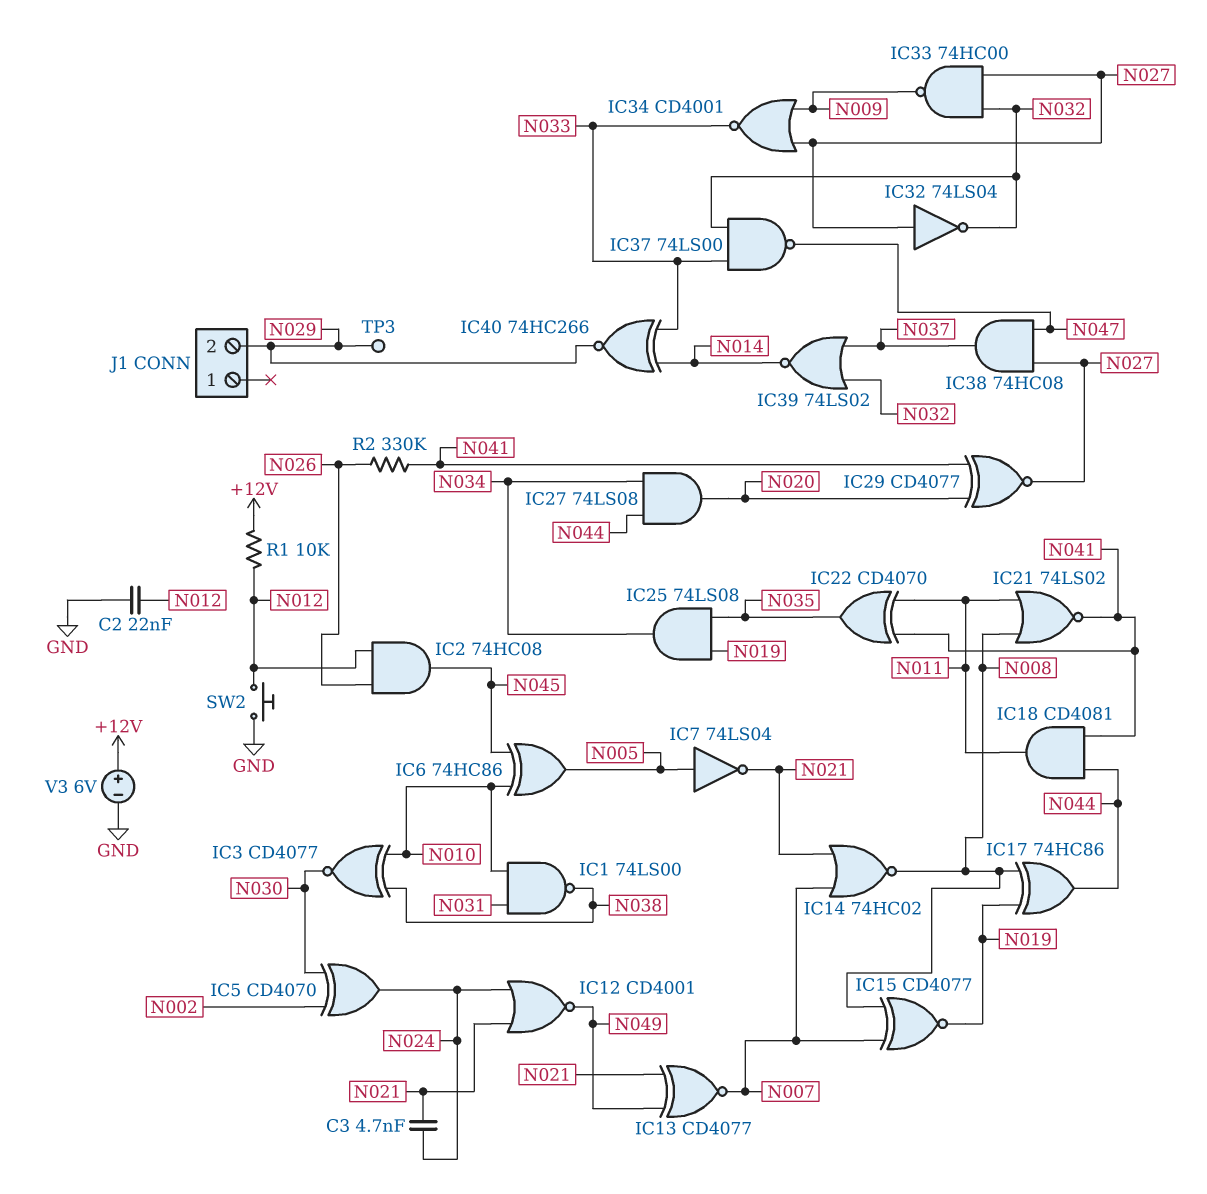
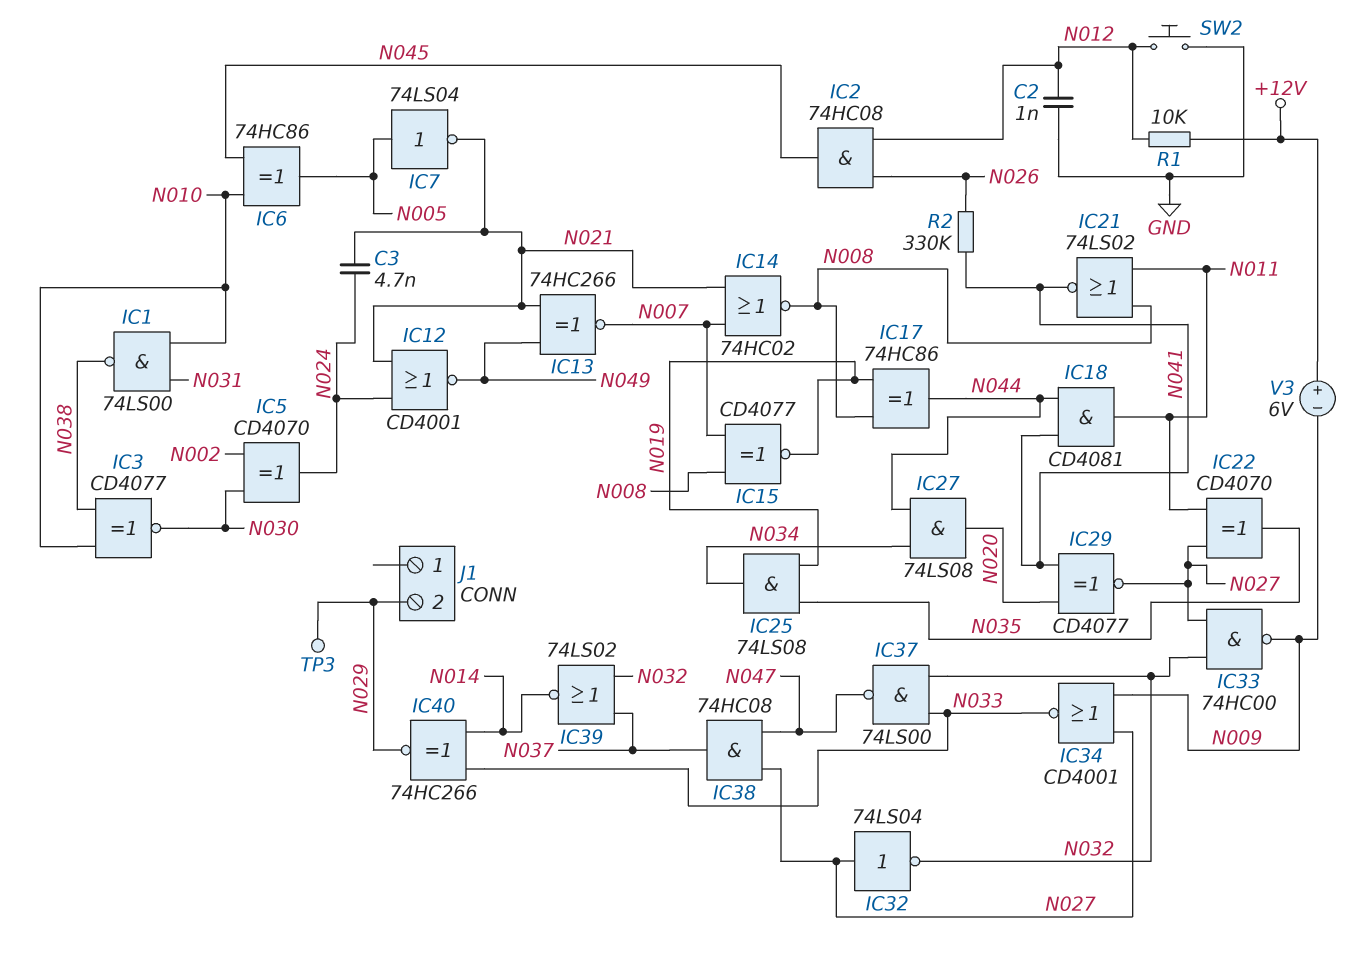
C2: 22nF (GND, N012) -> 1nF (GND, N012)
IC13: XNOR CD4077 (in N021, in N049, out N007) -> XNOR 74HC266 (in N021, in N049, out N007)
IC22: XOR CD4070 (in N011, in N041, out N035) -> XOR CD4070 (in N011, in N027, out N035)
V3: 6V (plus +12V, minus GND) -> 6V (plus +12V, minus N009)

